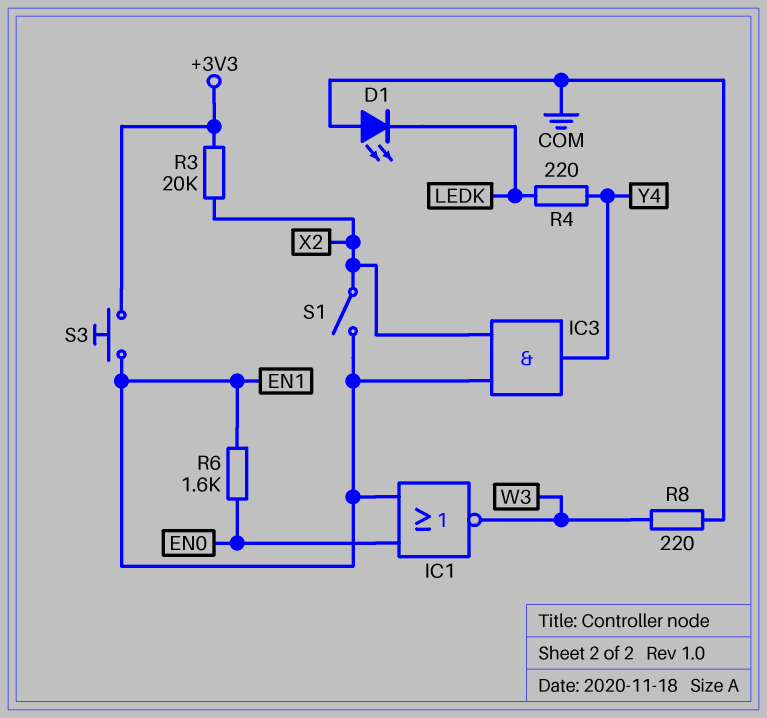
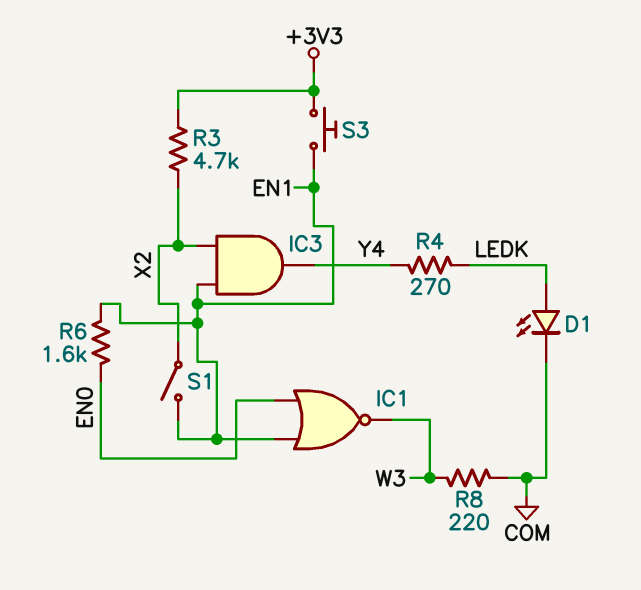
D1: LED (A COM, K LEDK) -> LED (A LEDK, K COM)
R3: 20k (+3V3, X2) -> 4.7k (+3V3, X2)
R4: 220 (LEDK, Y4) -> 270 (LEDK, Y4)

